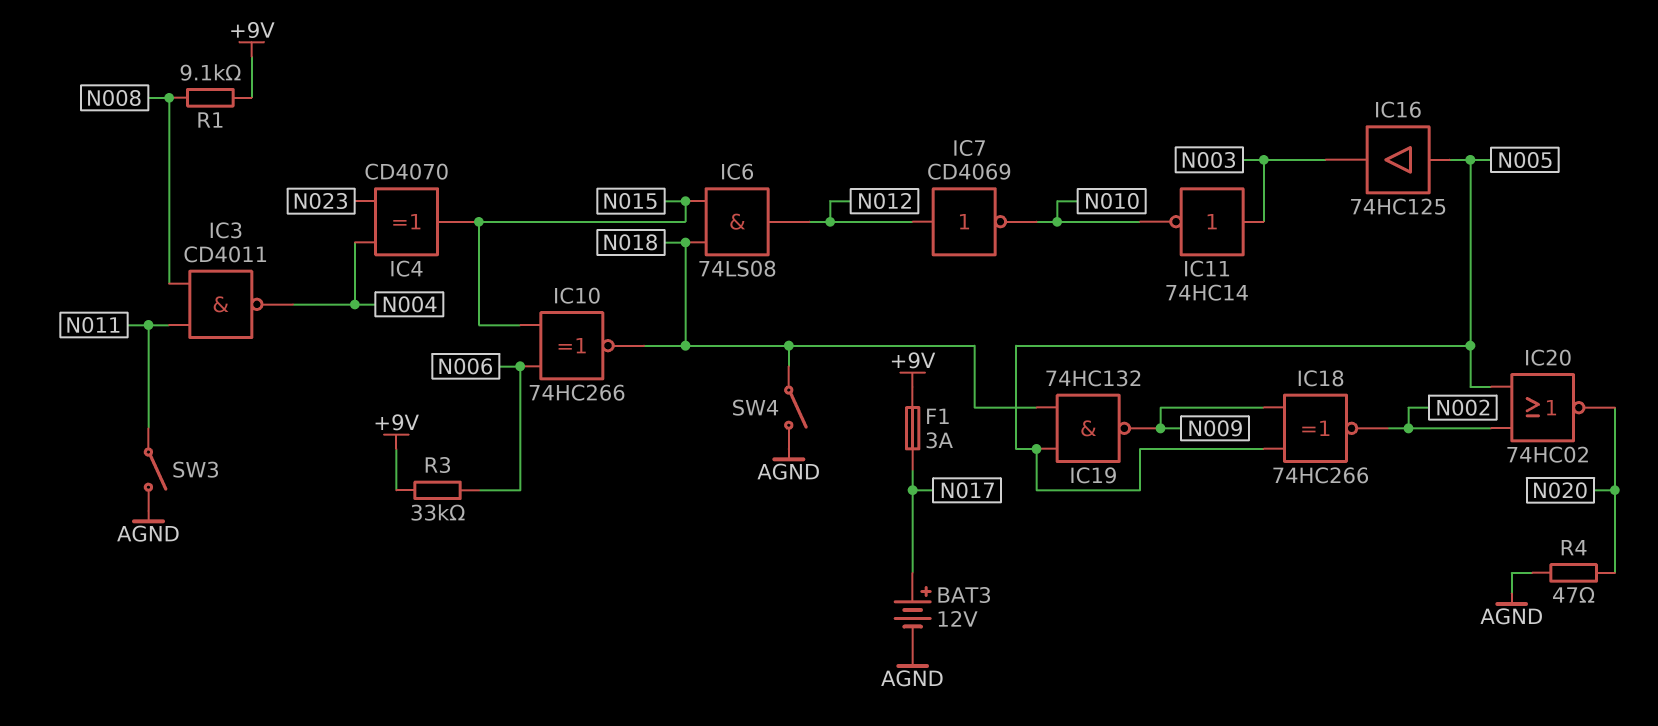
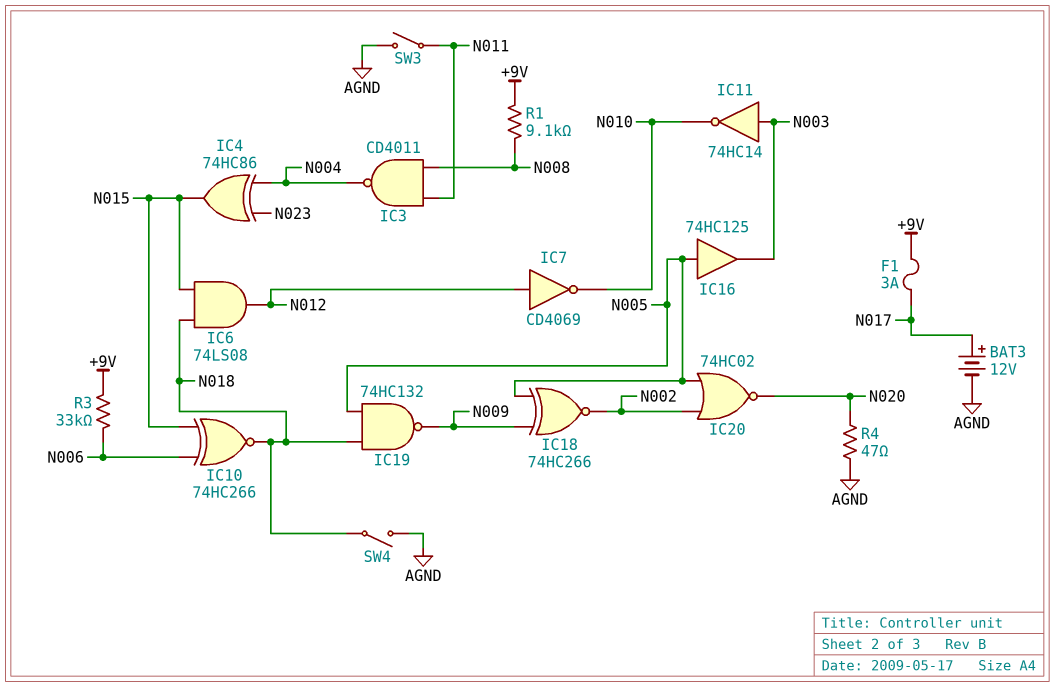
IC4: XOR CD4070 (in N004, in N023, out N015) -> XOR 74HC86 (in N004, in N023, out N015)

